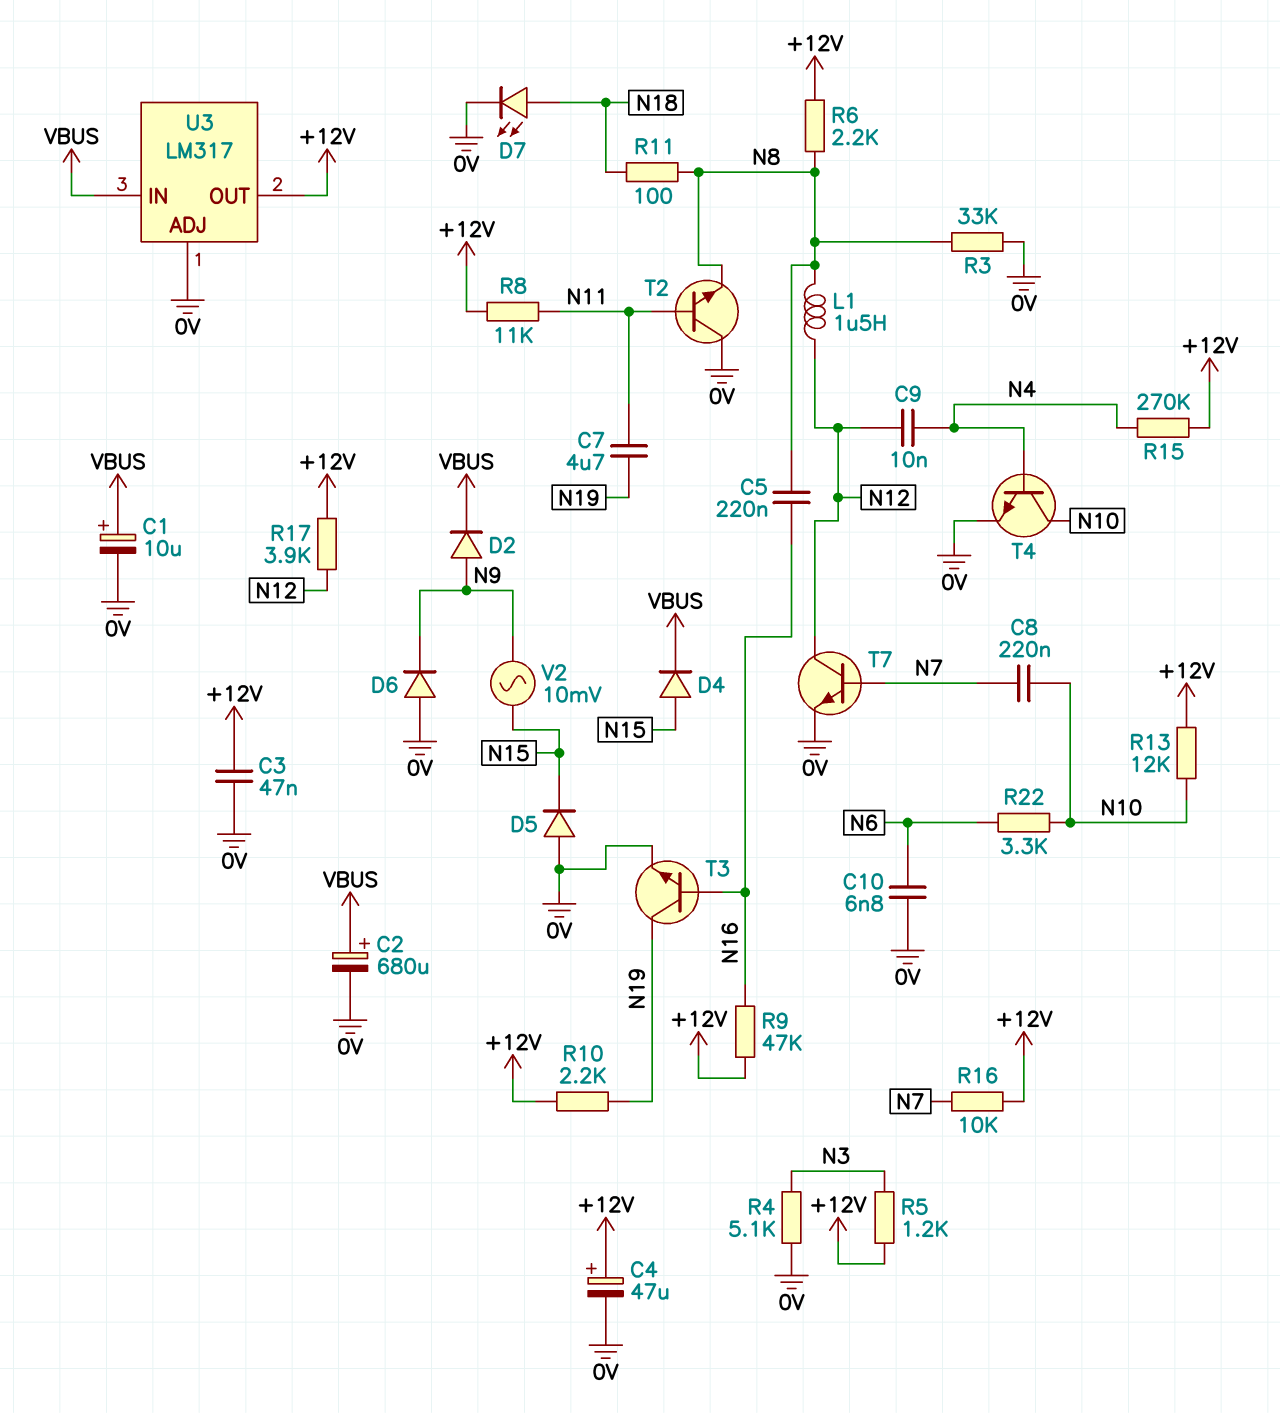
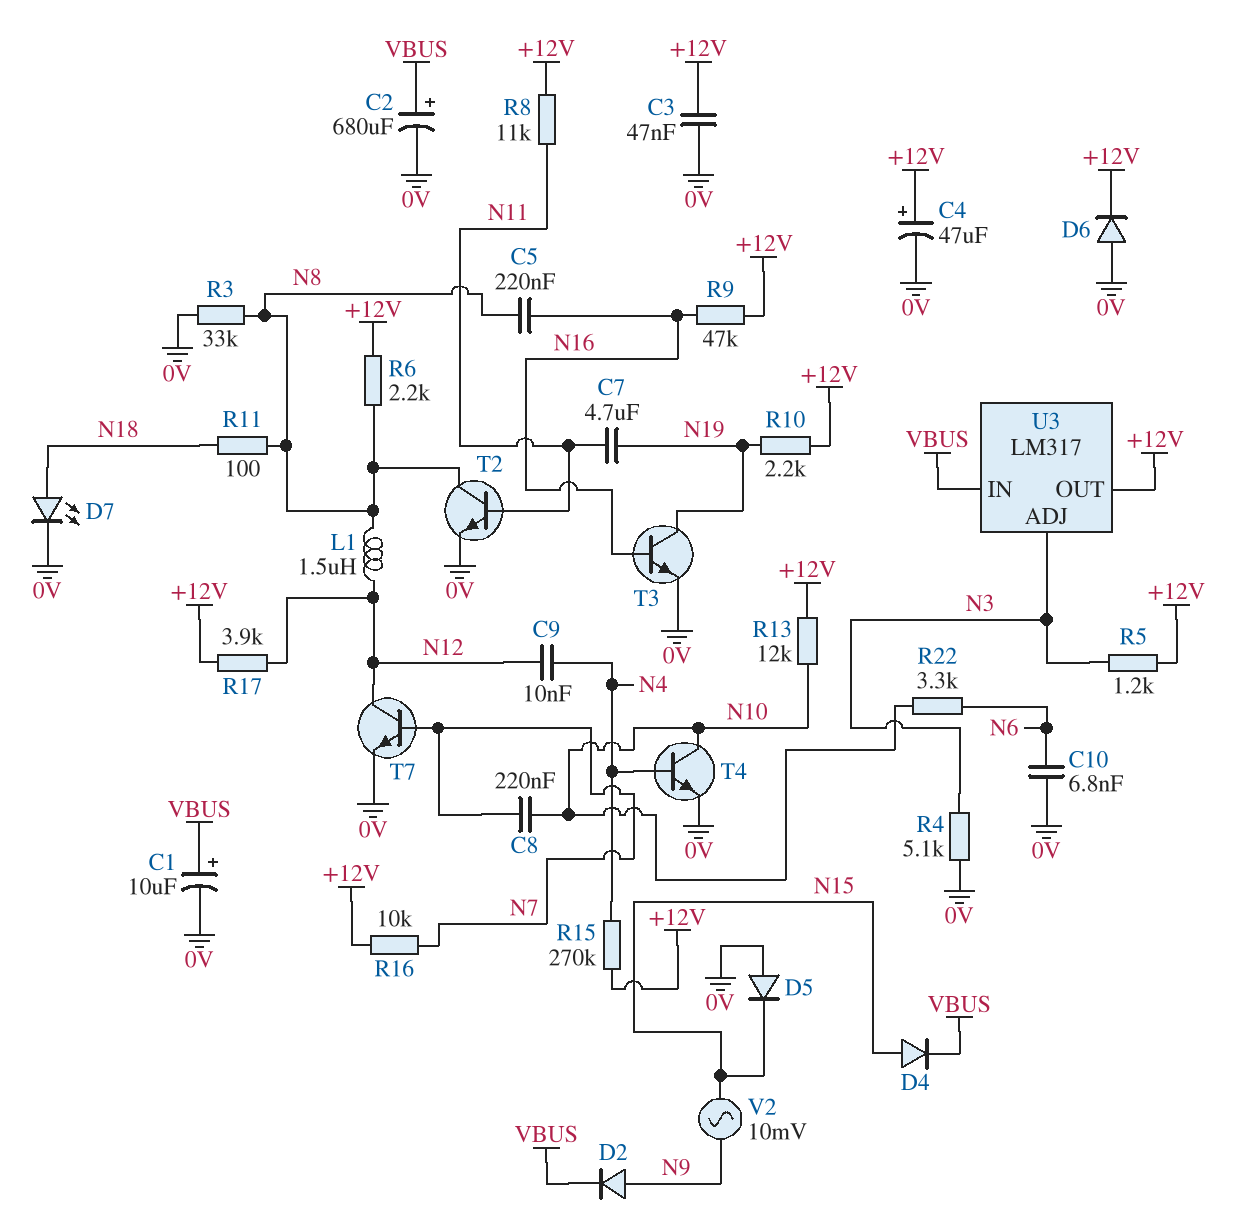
D6: diode (A 0V, K N9) -> diode (A 0V, K +12V)
T2: NPN (B N11, C 0V, E N8) -> NPN (B N11, C N8, E 0V)
U3 pin ADJ: 0V -> N3

